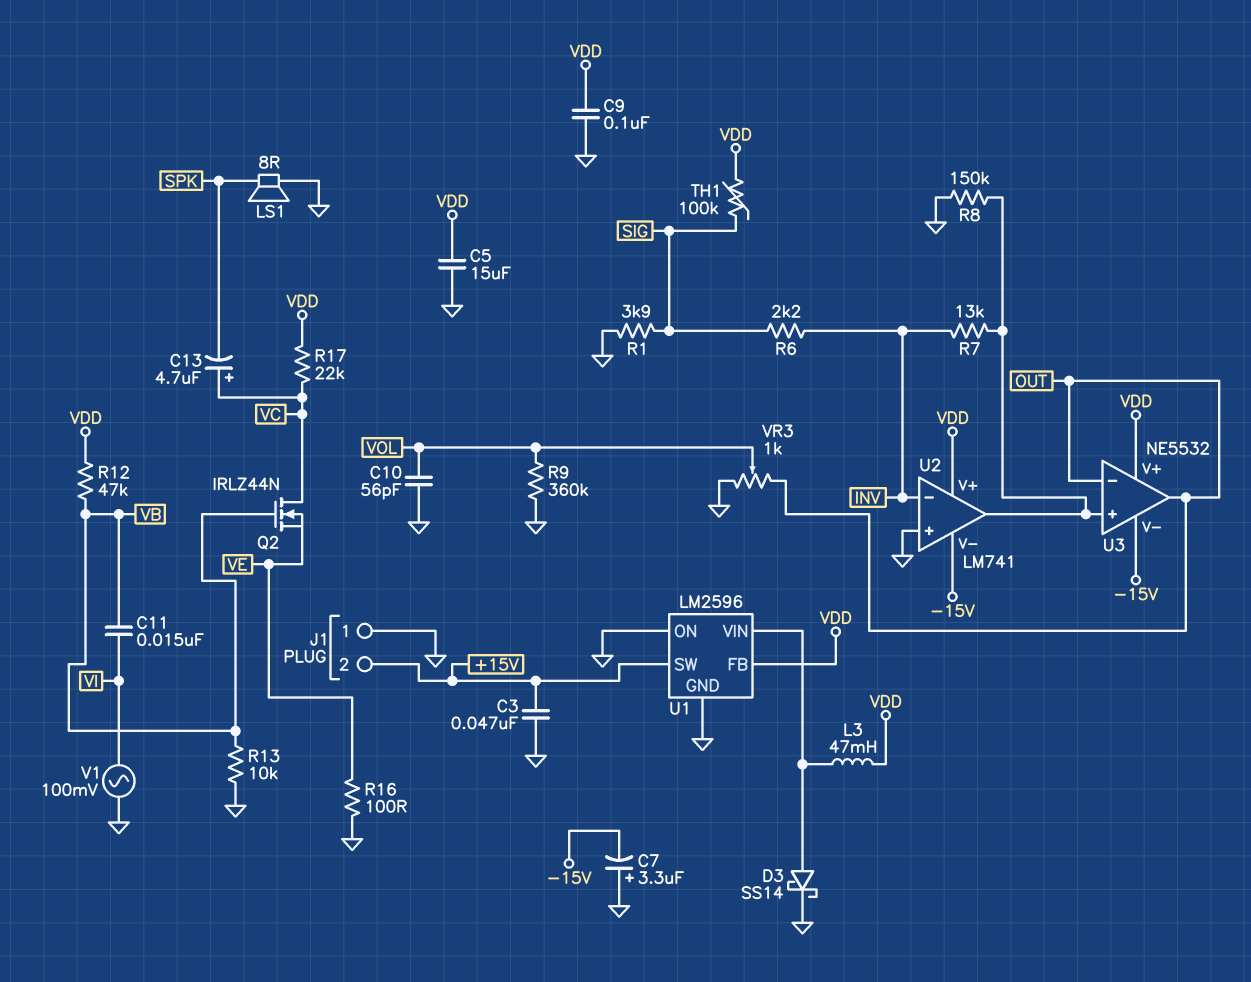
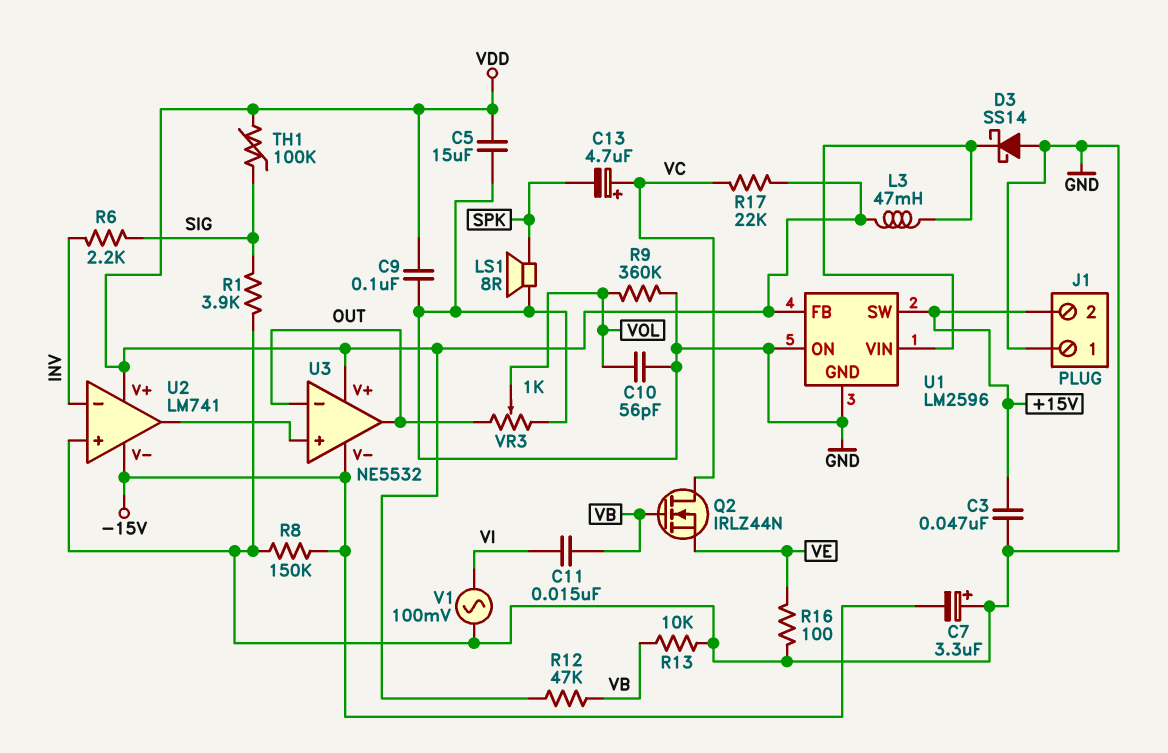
D3: schottky SS14 (A U1/VIN, K GND) -> schottky SS14 (A GND, K U1/VIN)
R7: 13k (INV, U2/out) -> none
R8: 150k (GND, U2/out) -> 150k (-15V, GND)

